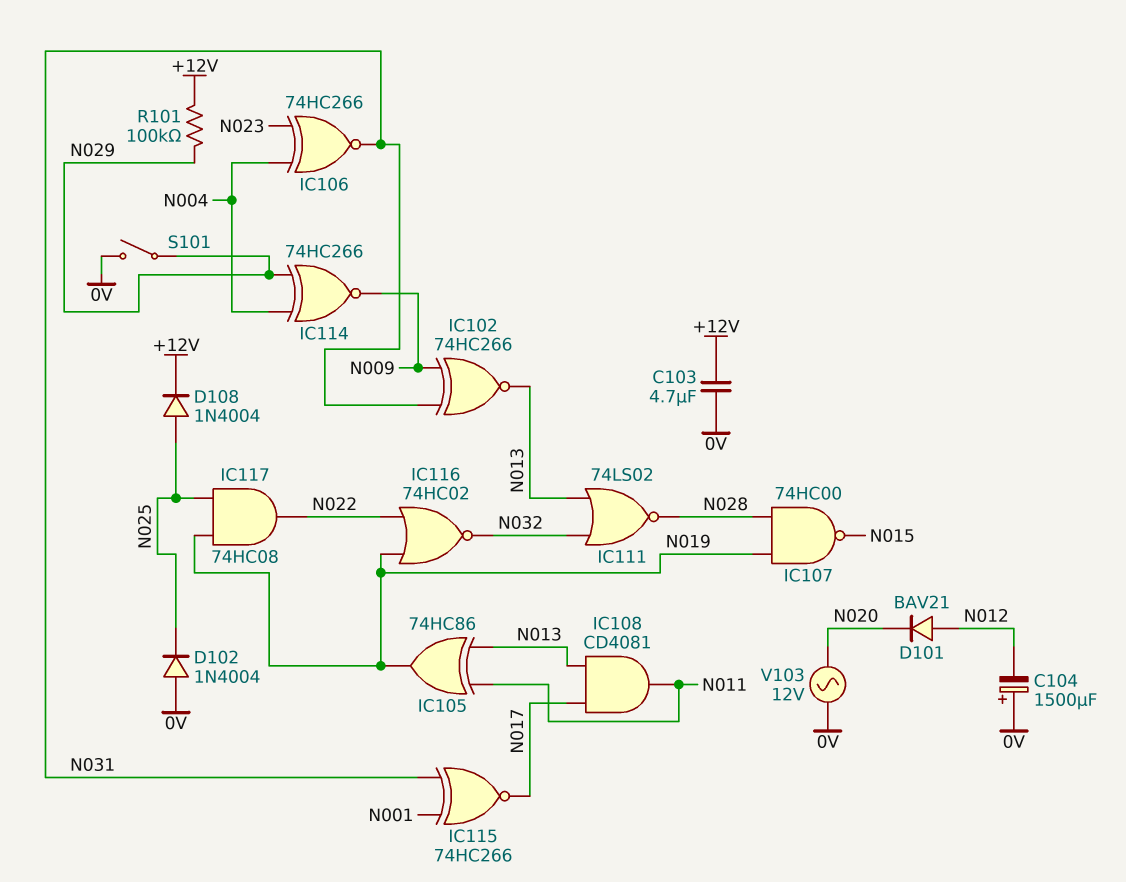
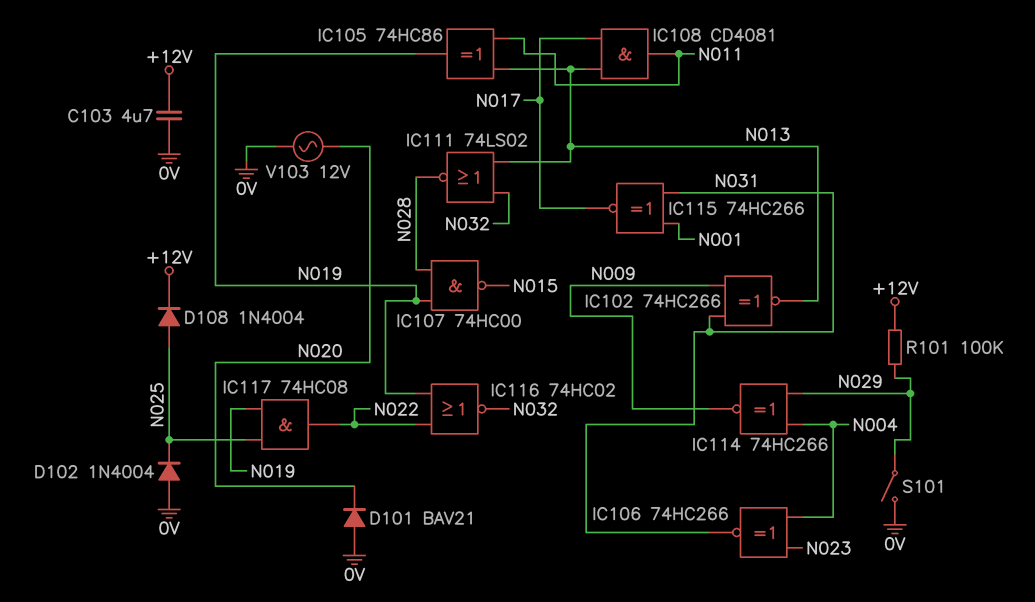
C104: 1500uF (plus 0V, minus N012) -> none
D101: diode BAV21 (A N012, K N020) -> diode BAV21 (A 0V, K N020)

